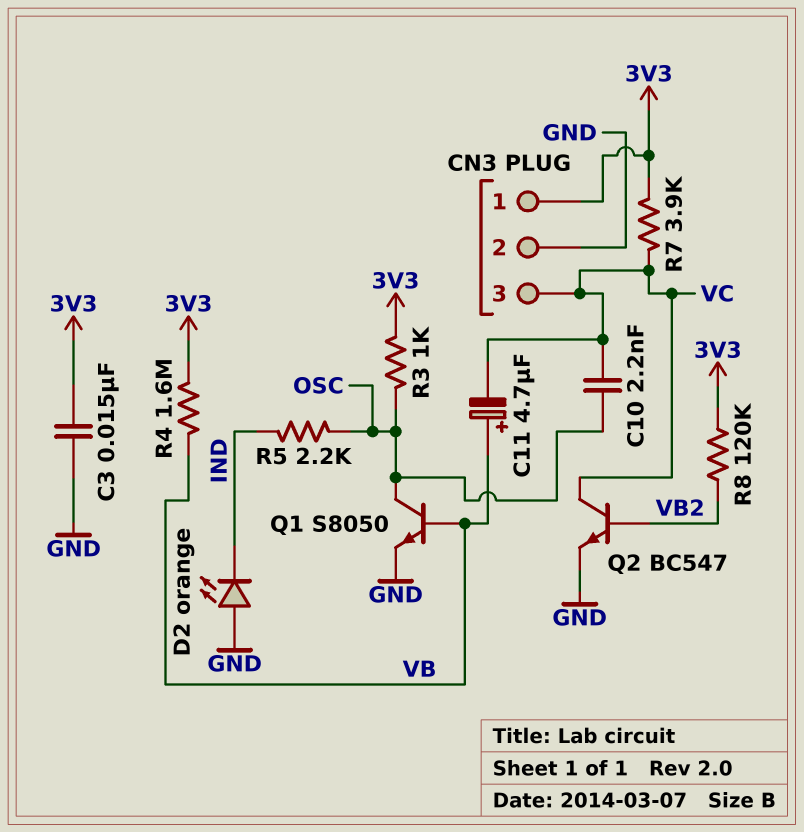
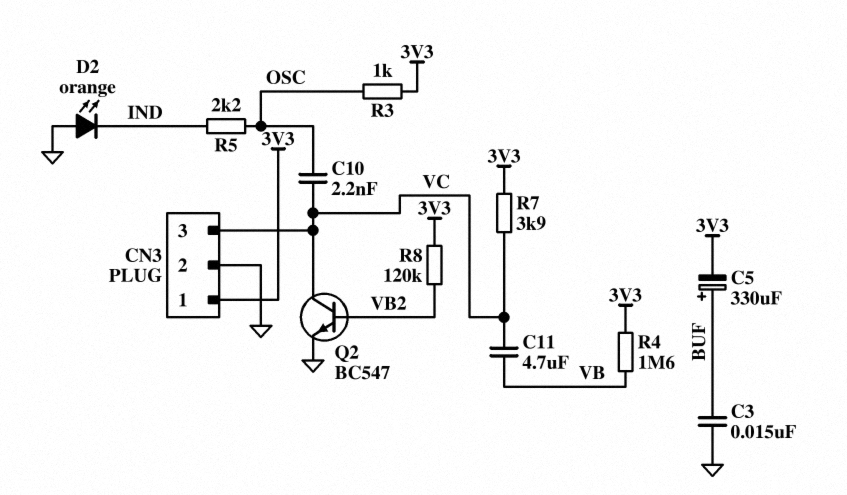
C3: 15nF (3V3, GND) -> 15nF (BUF, GND)
C5: none -> 330uF (plus BUF, minus 3V3)
C11: 4.7uF (plus VB, minus VC) -> 4.7uF (VB, VC)
Q1: NPN S8050 (B VB, C OSC, E GND) -> none

